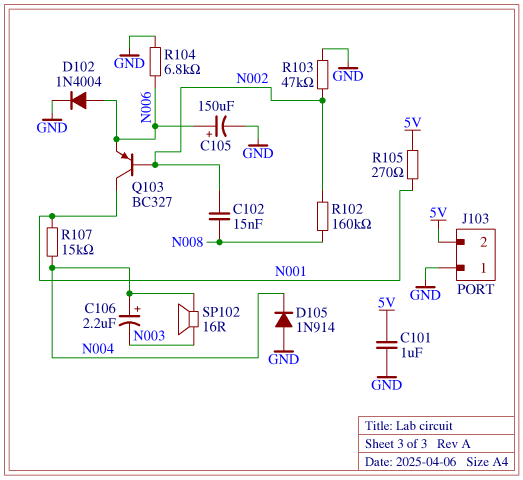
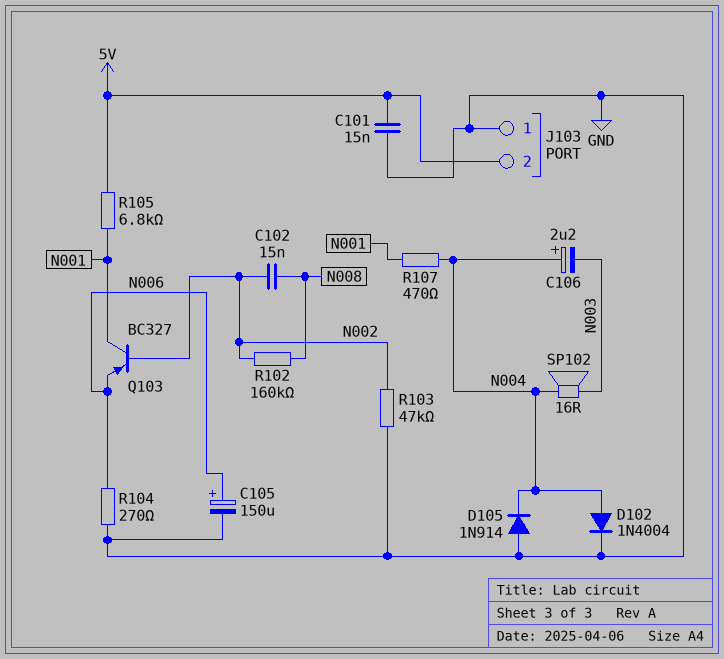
C101: 1uF (5V, GND) -> 15nF (5V, GND)
D102: diode 1N4004 (A N006, K GND) -> diode 1N4004 (A N004, K GND)
R104: 6.8k (GND, N006) -> 270 (GND, N006)
R105: 270 (5V, N001) -> 6.8k (5V, N001)
R107: 15k (N001, N004) -> 470 (N001, N004)

